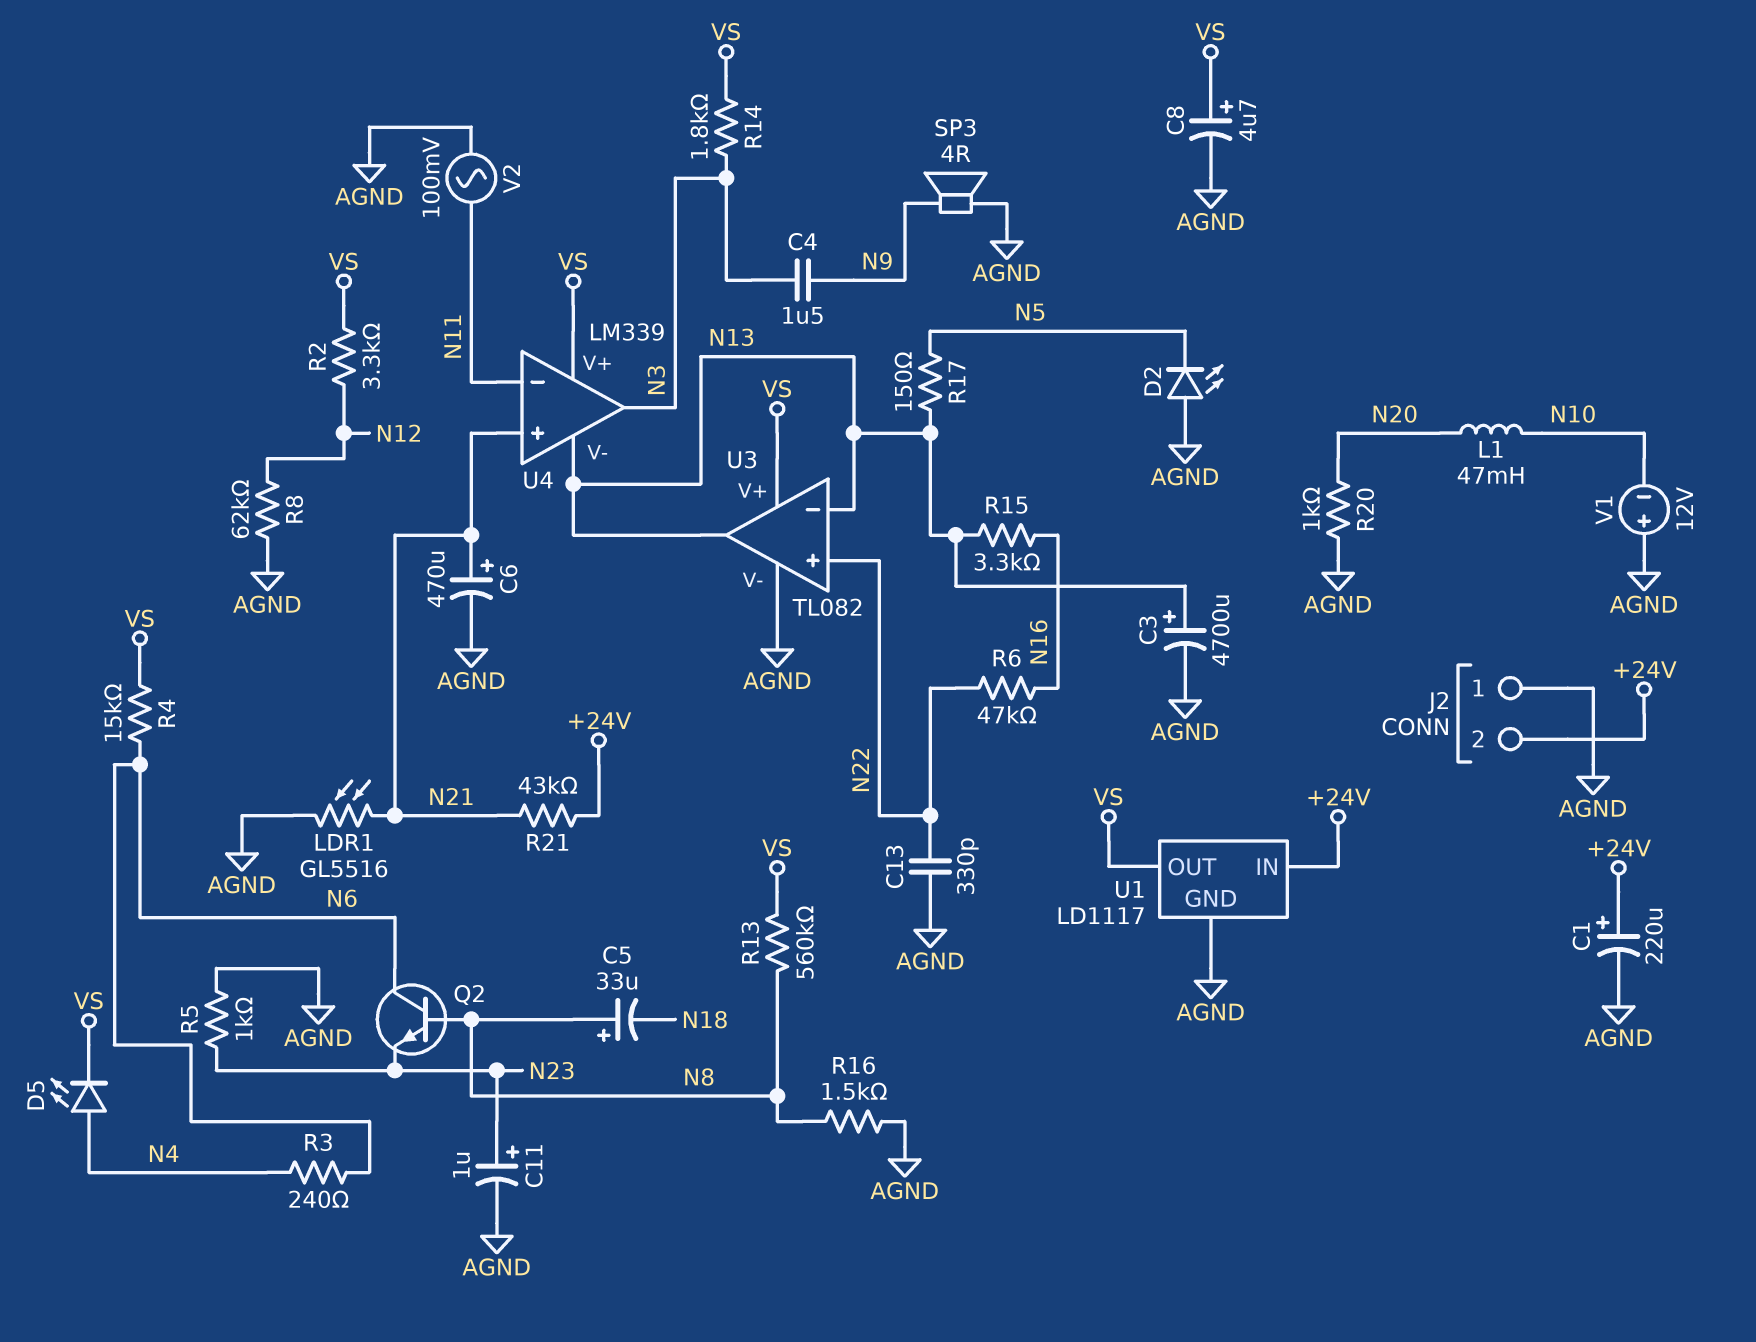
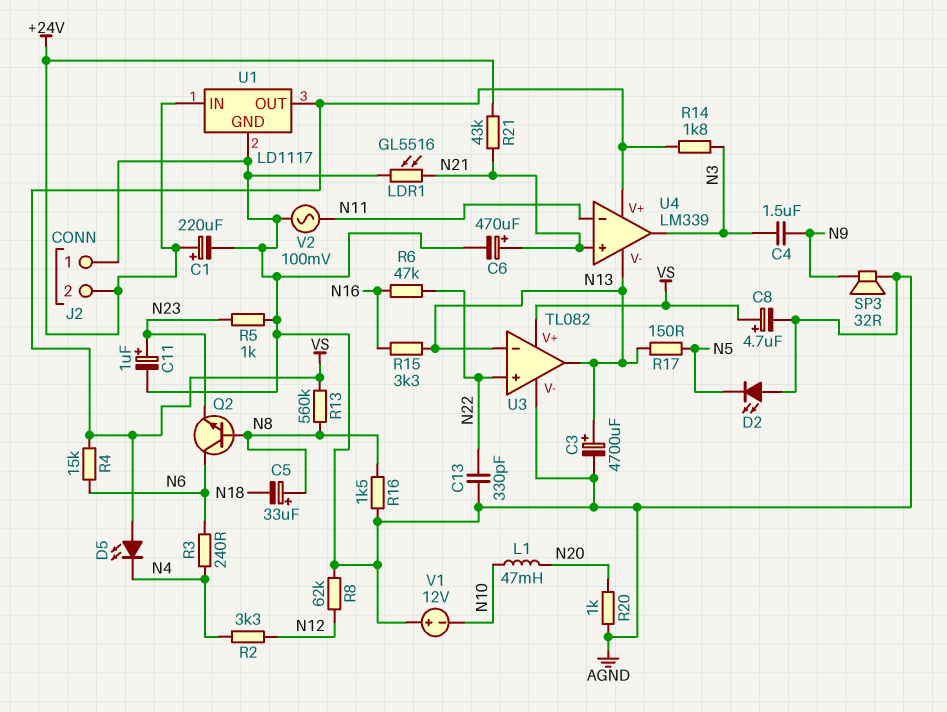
D5: LED (A N4, K VS) -> LED (A VS, K N4)
R2: 3.3k (N12, VS) -> 3.3k (N4, N12)
SP3: speaker 4R (AGND, N9) -> speaker 32R (AGND, N9)

